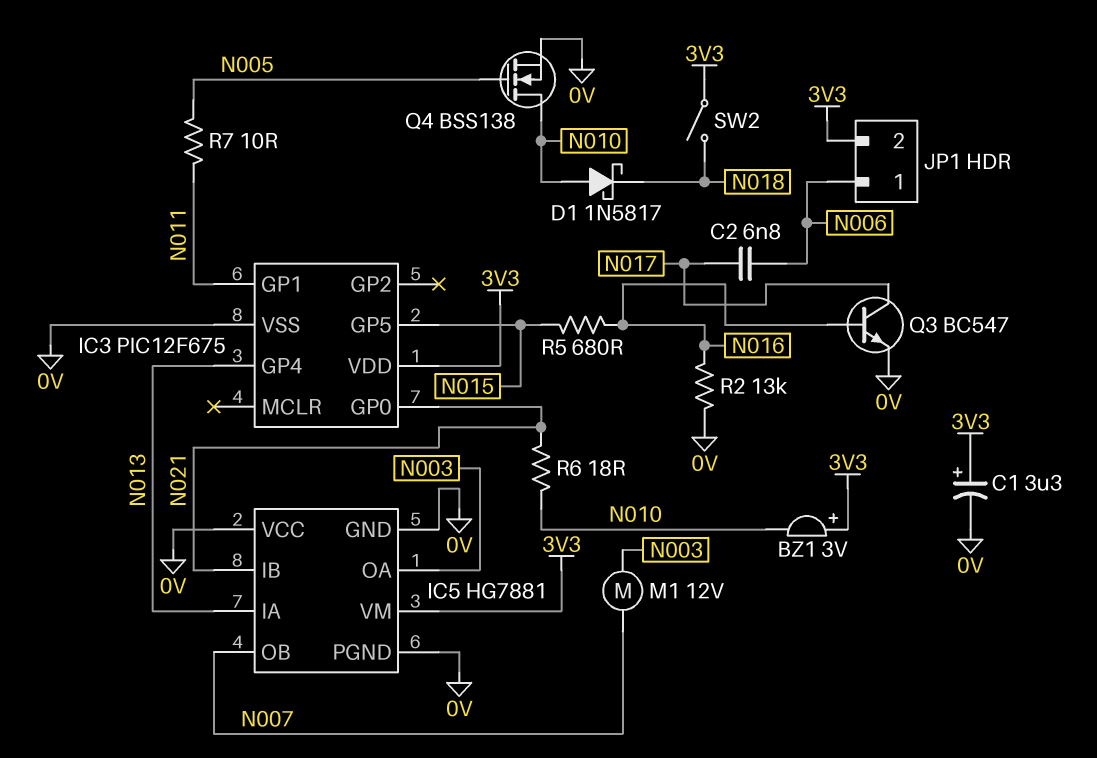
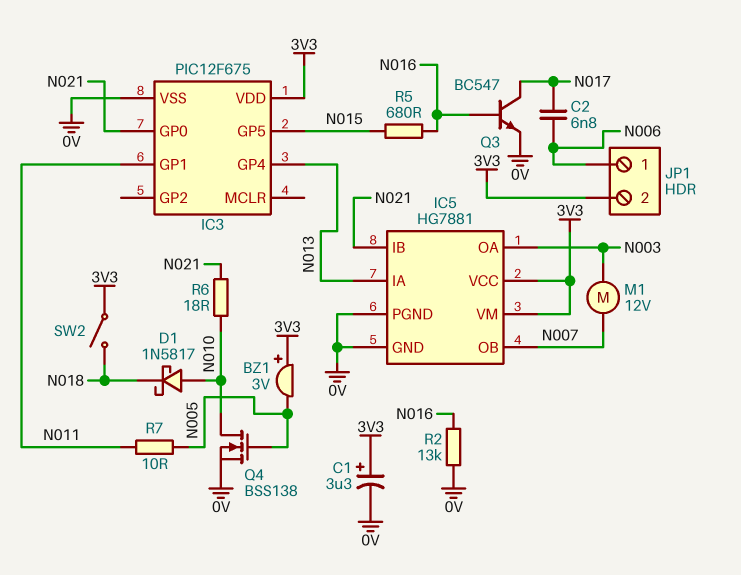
BZ1: buzzer 3V (plus 3V3, minus N010) -> buzzer 3V (plus 3V3, minus N005)
IC5 pin VCC: 0V -> 3V3

